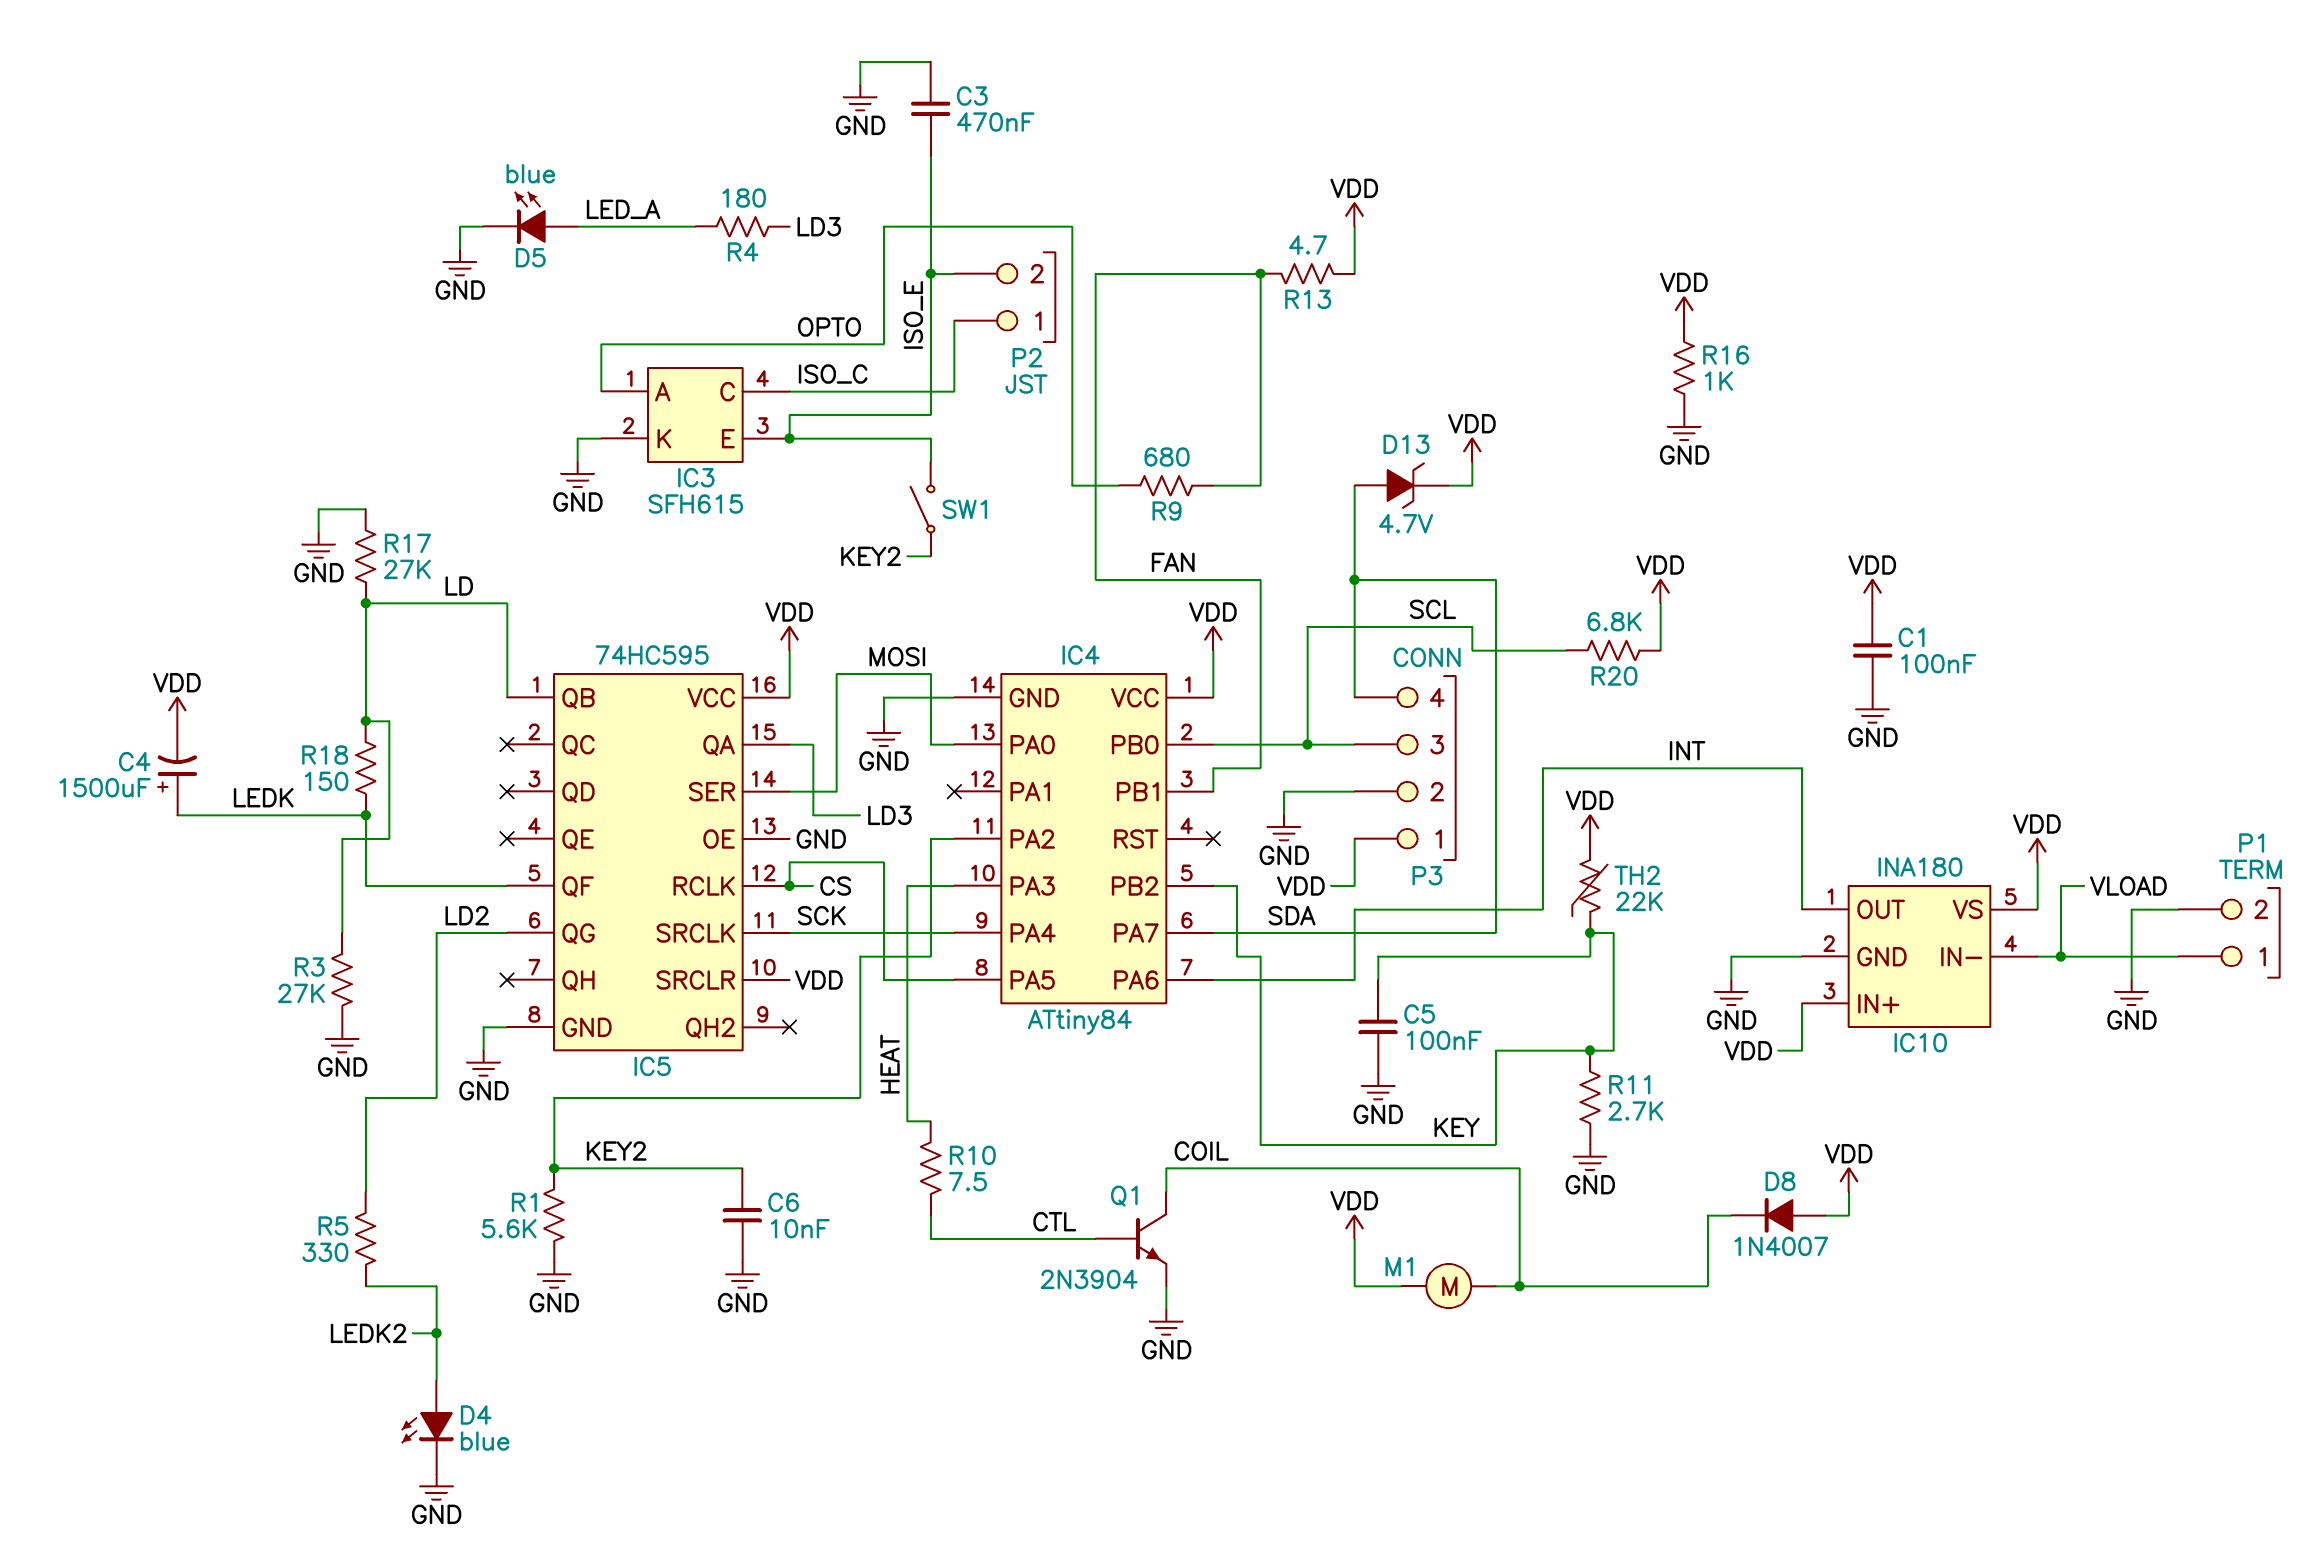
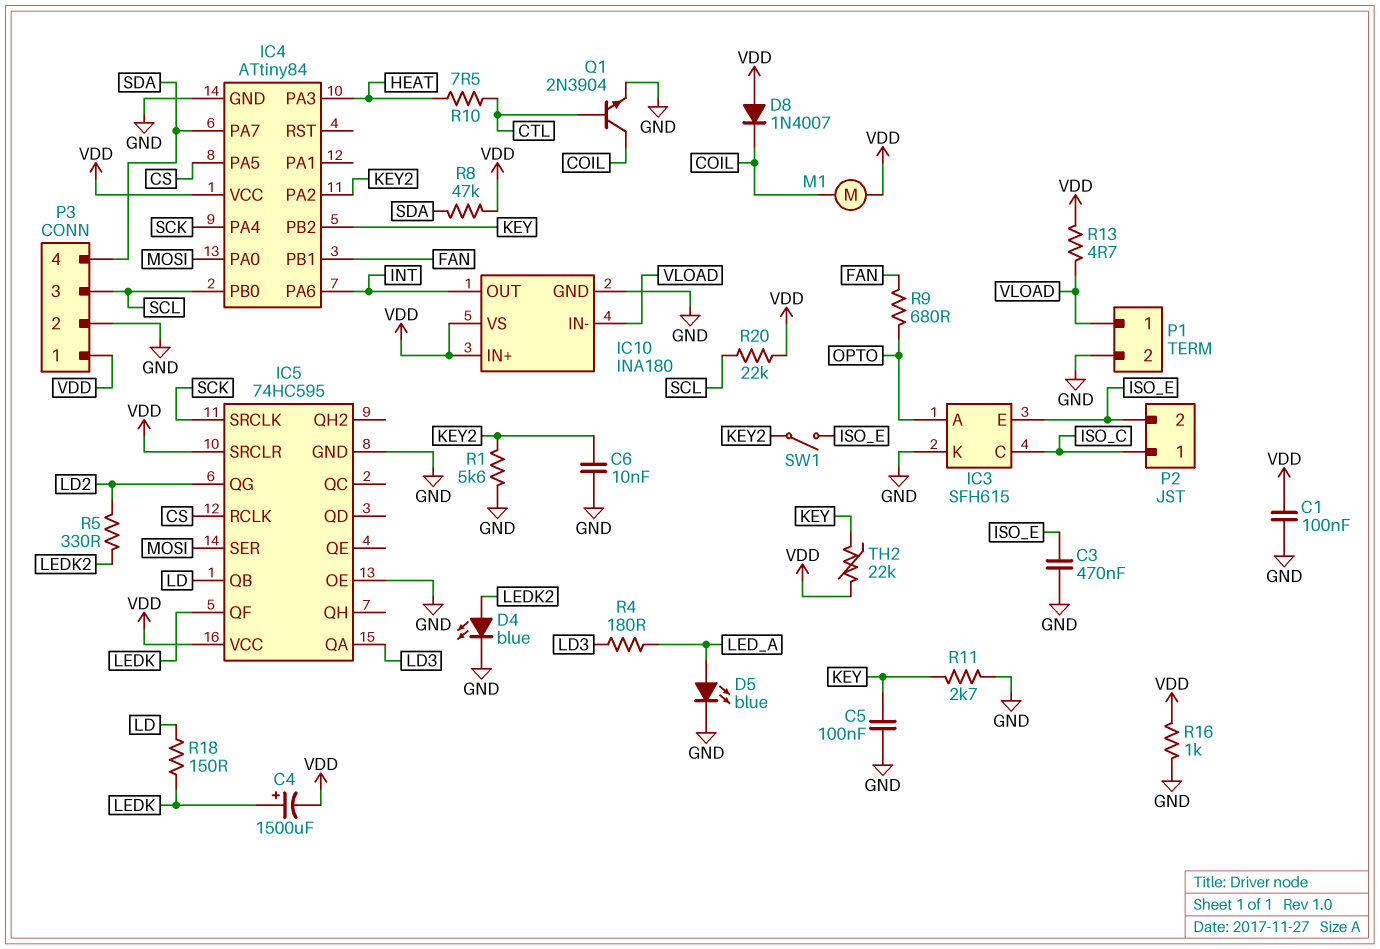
D13: zener 4.7V (A SDA, K VDD) -> none
R3: 27k (GND, LD) -> none
R8: none -> 47k (SDA, VDD)
R13: 4.7 (FAN, VDD) -> 4.7 (VDD, VLOAD)
R17: 27k (GND, LD) -> none
R20: 6.8k (SCL, VDD) -> 22k (SCL, VDD)

